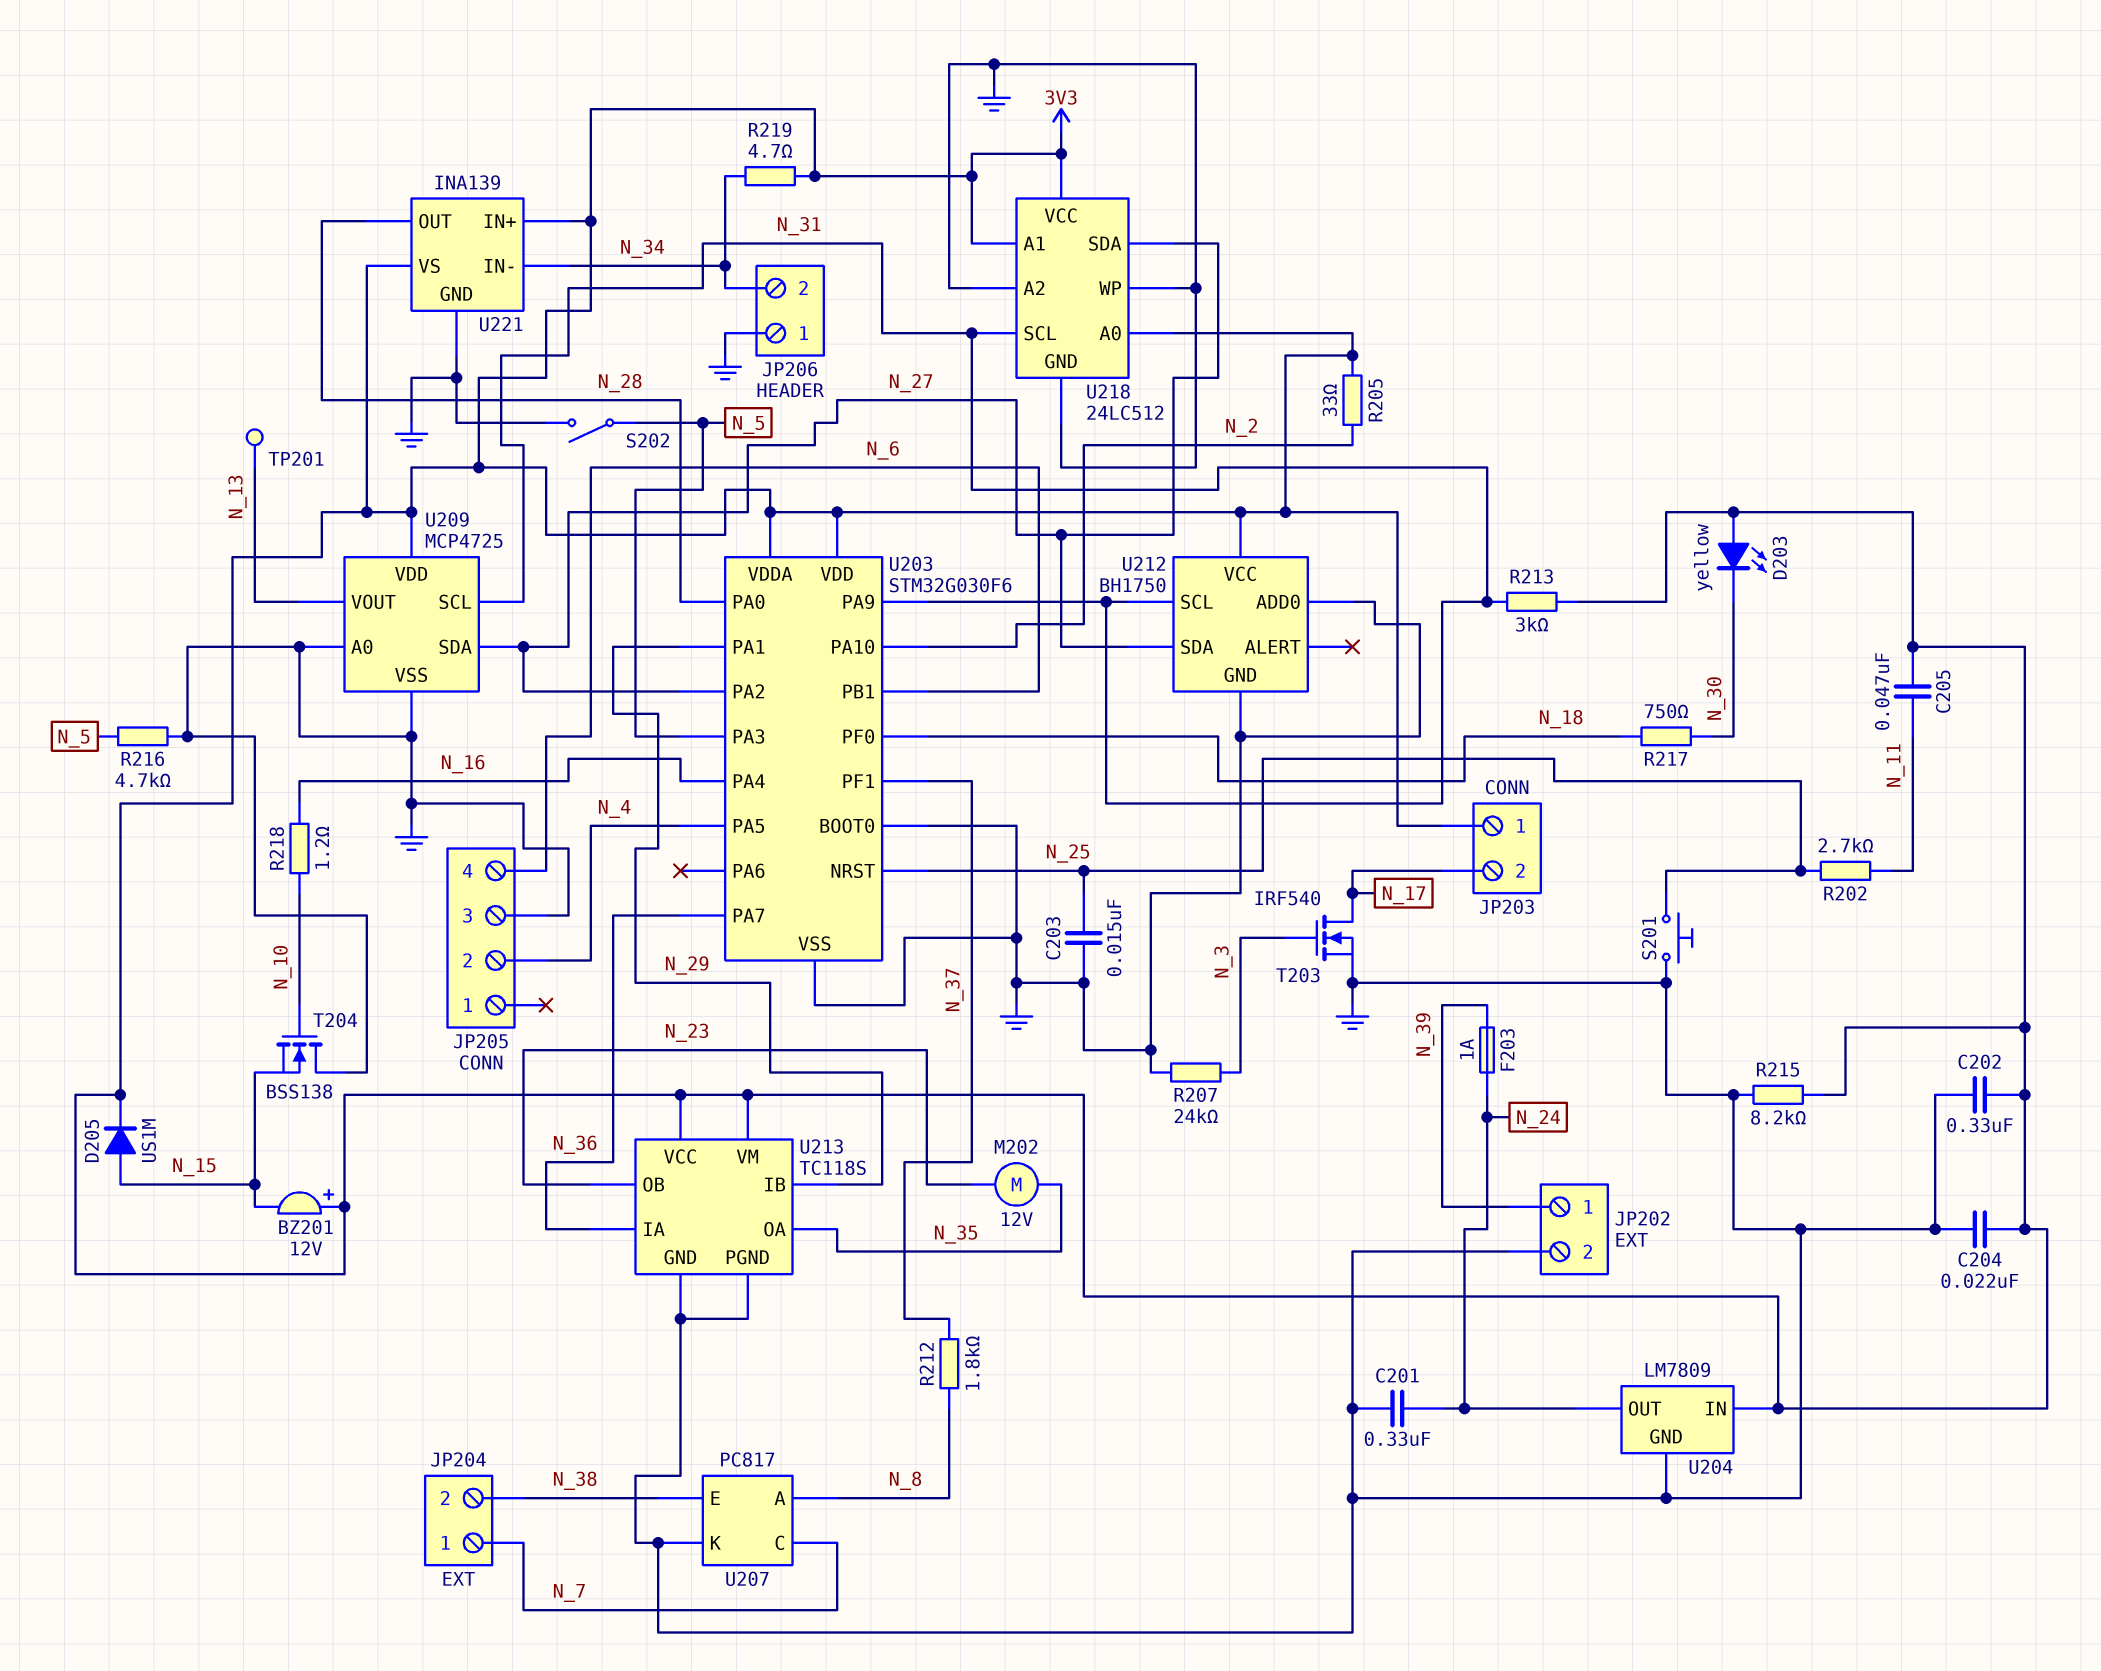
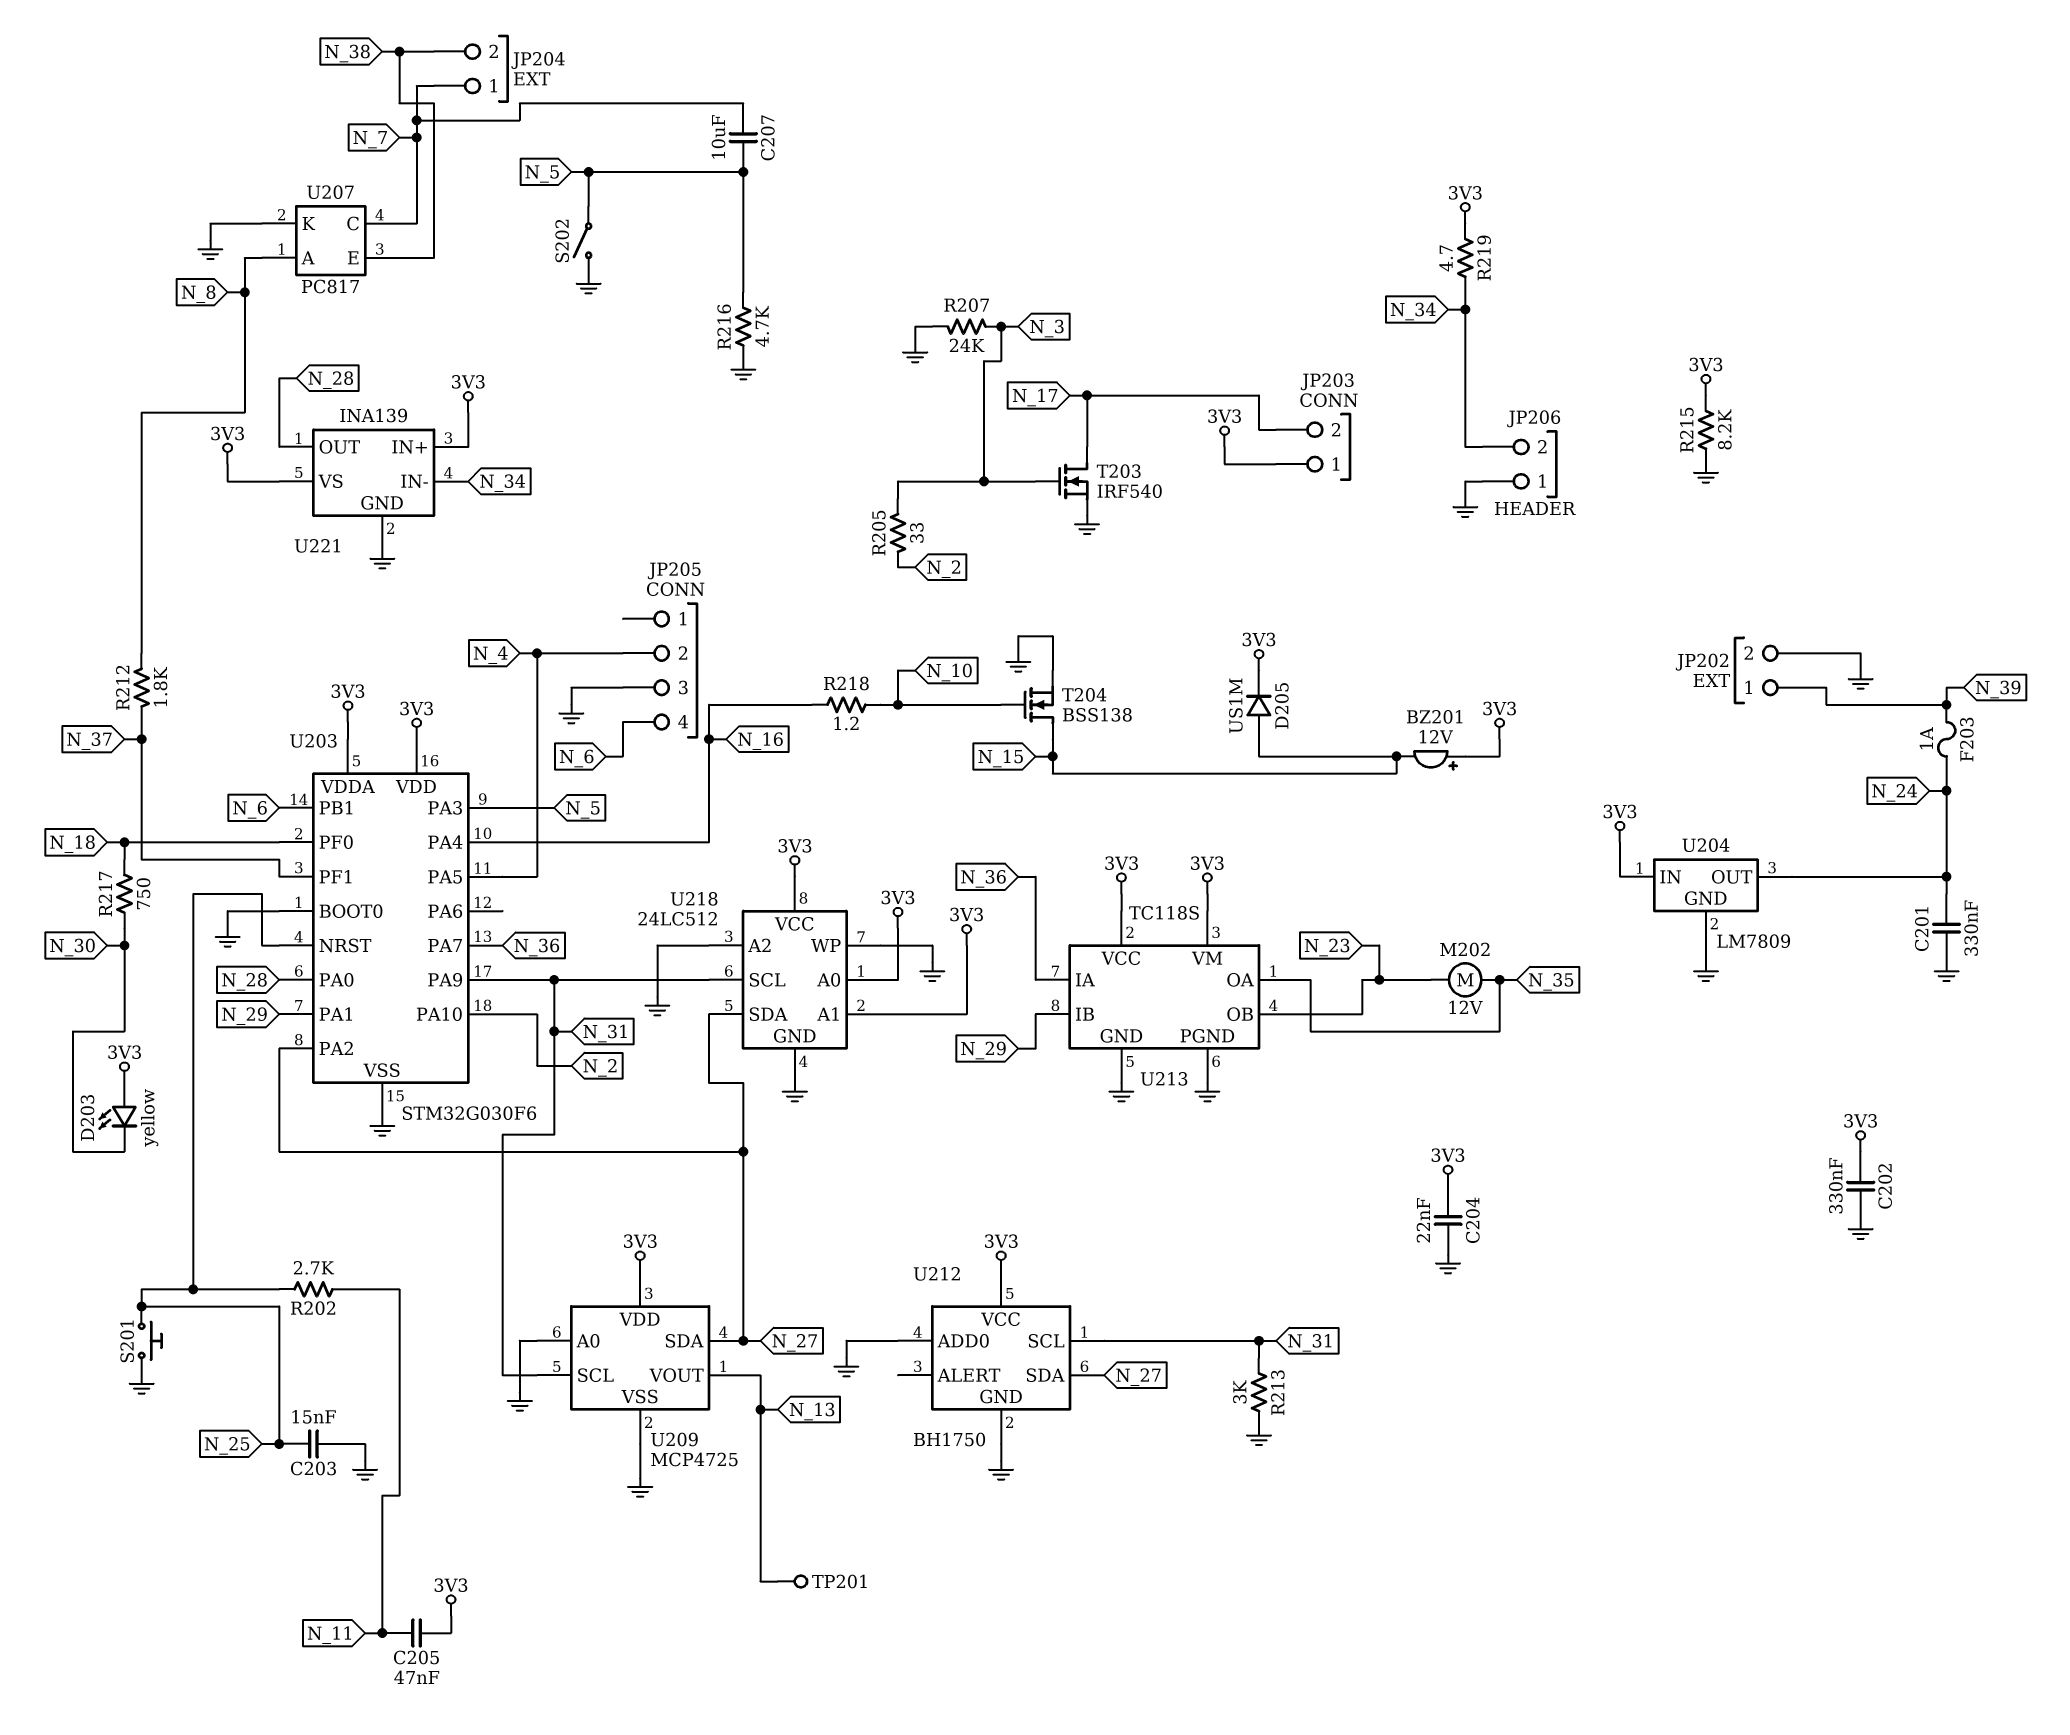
C207: none -> 10uF (N_5, N_7)
R205: 33 (3V3, N_2) -> 33 (N_2, N_3)
R213: 3k (3V3, N_31) -> 3k (GND, N_31)
T204: NMOS BSS138 (G N_10, D GND, S N_15) -> NMOS BSS138 (G N_10, D N_15, S GND)

